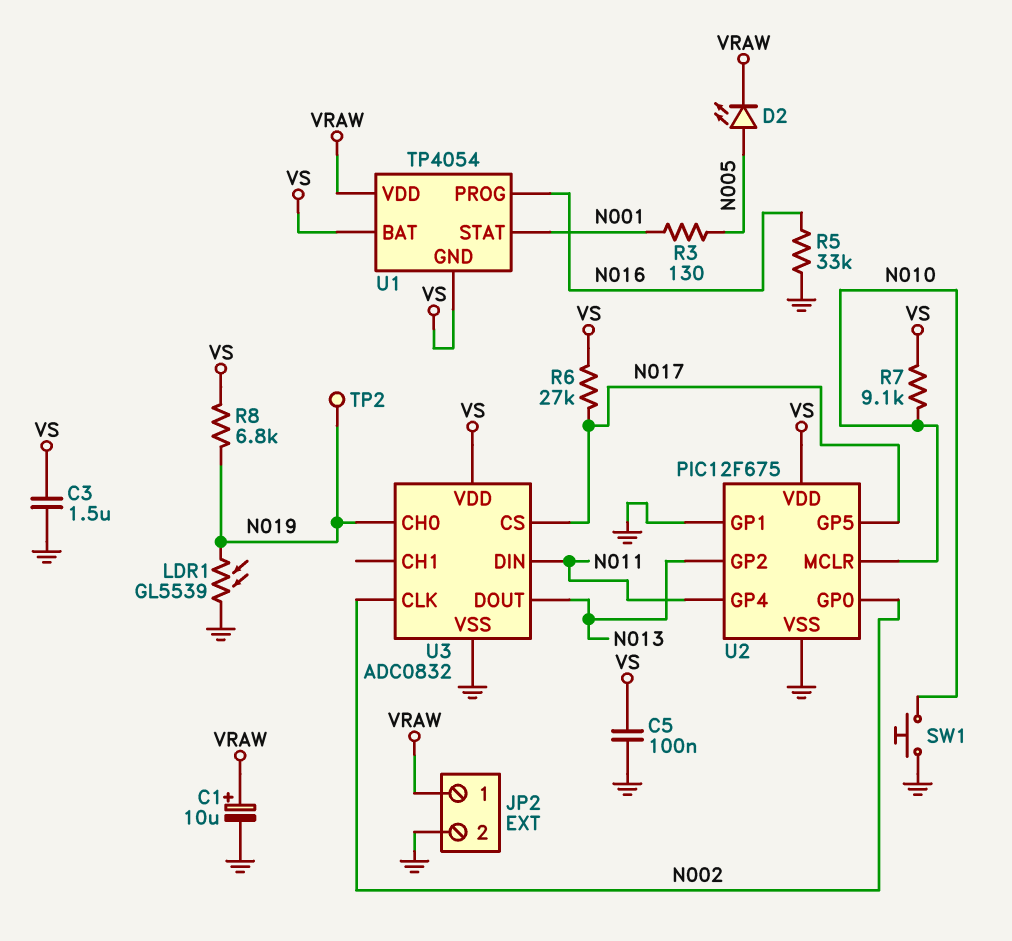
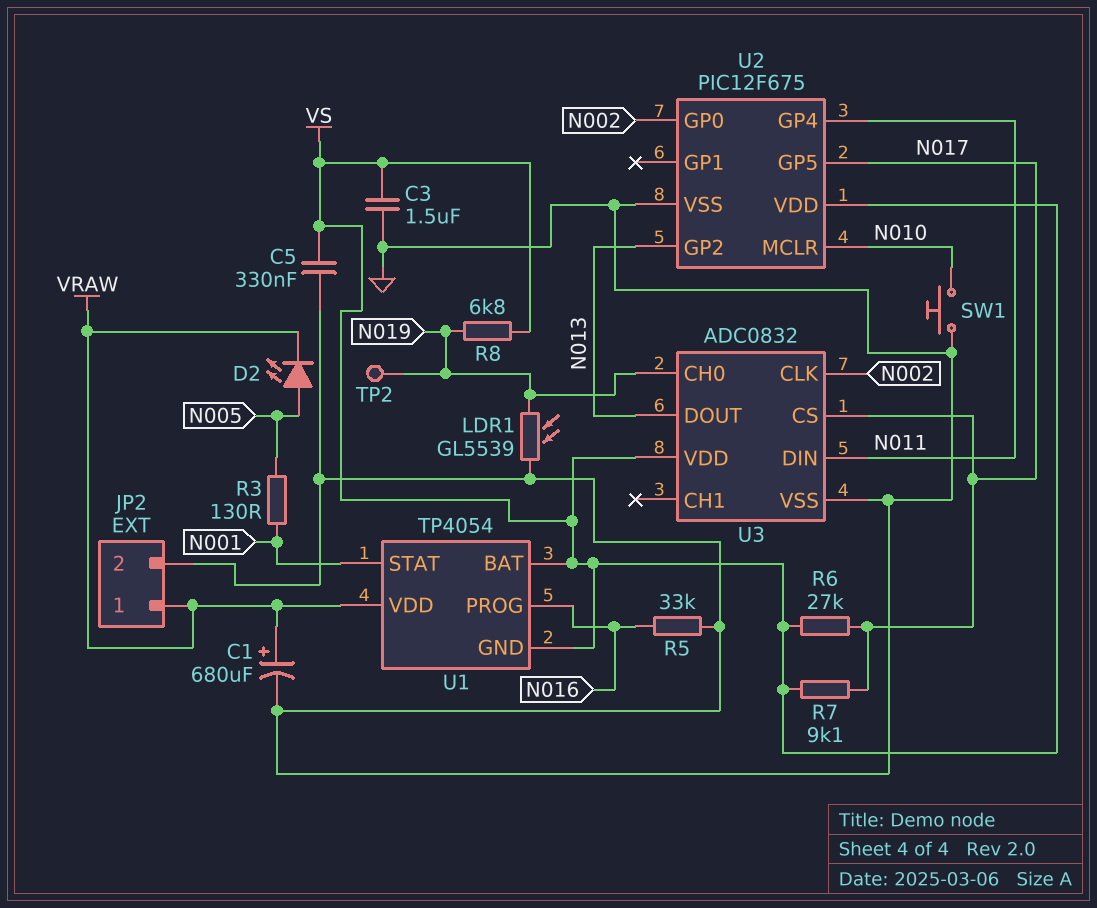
C1: 10uF (plus VRAW, minus GND) -> 680uF (plus VRAW, minus GND)
C5: 100nF (GND, VS) -> 330nF (GND, VS)
R7: 9.1k (N010, VS) -> 9.1k (N017, VS)
U2 pin GP1: GND -> none

